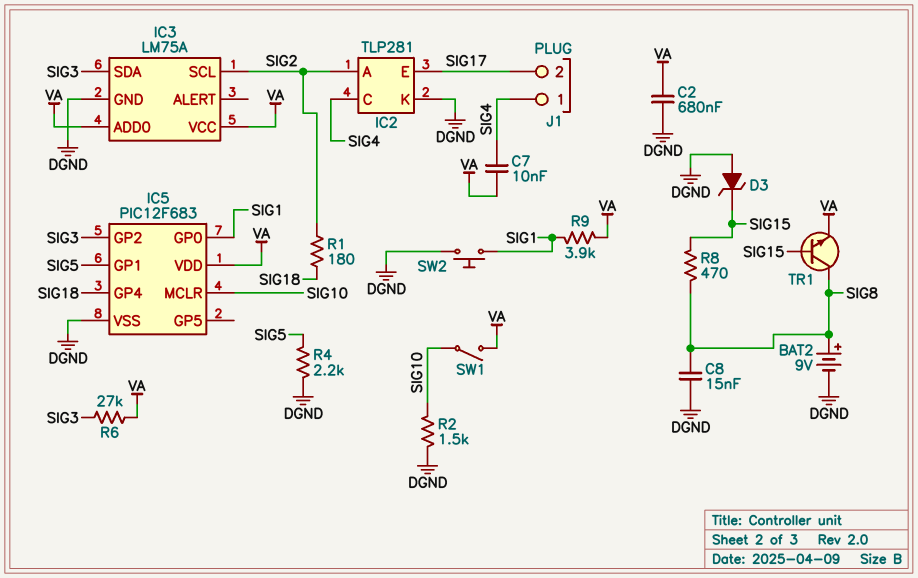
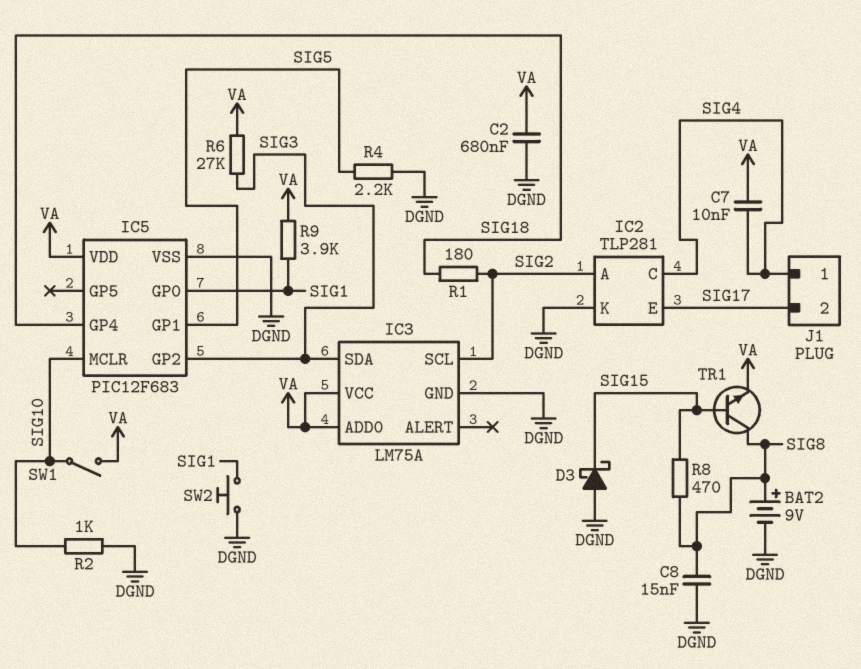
D3: zener (A DGND, K SIG15) -> schottky (A DGND, K SIG15)
R2: 1.5k (DGND, SIG10) -> 1k (DGND, SIG10)

